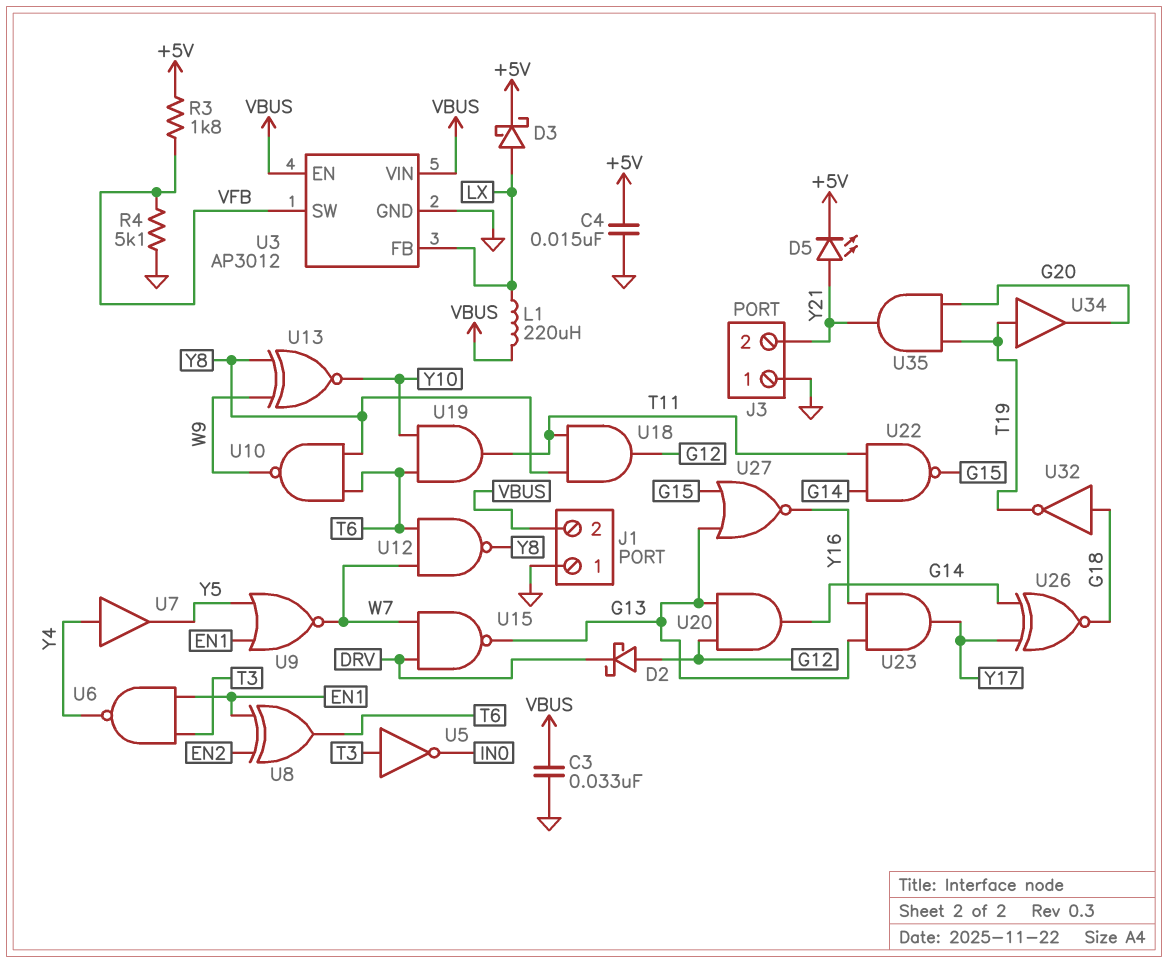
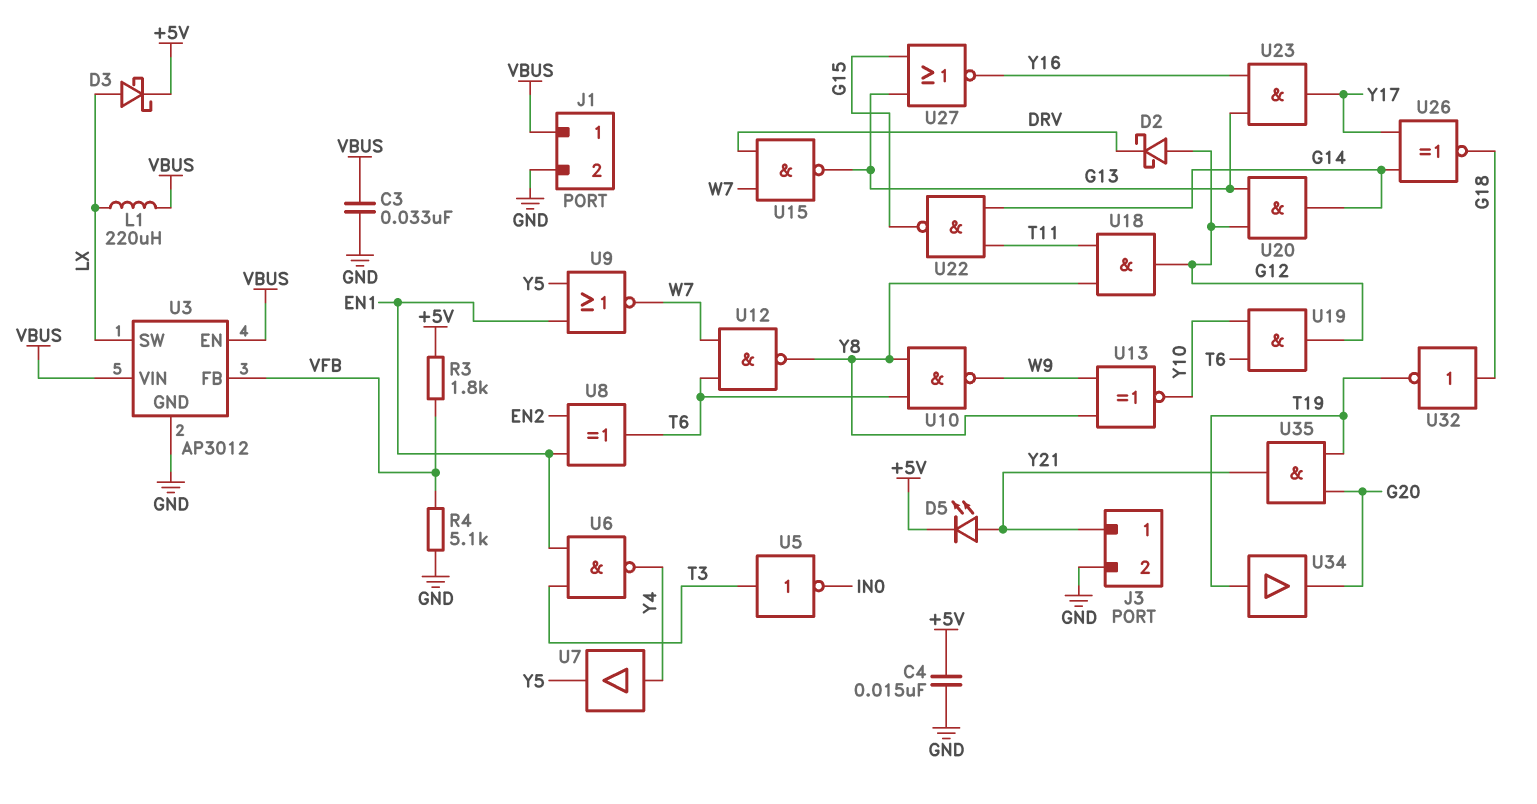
J1 pin 1: GND -> VBUS
J1 pin 2: VBUS -> GND
J3 pin 1: GND -> Y21
J3 pin 2: Y21 -> GND
U3 pin FB: LX -> VFB
U3 pin SW: VFB -> LX
U19: AND (in T6, in Y10, out T11) -> AND (in T6, in Y10, out G12)

